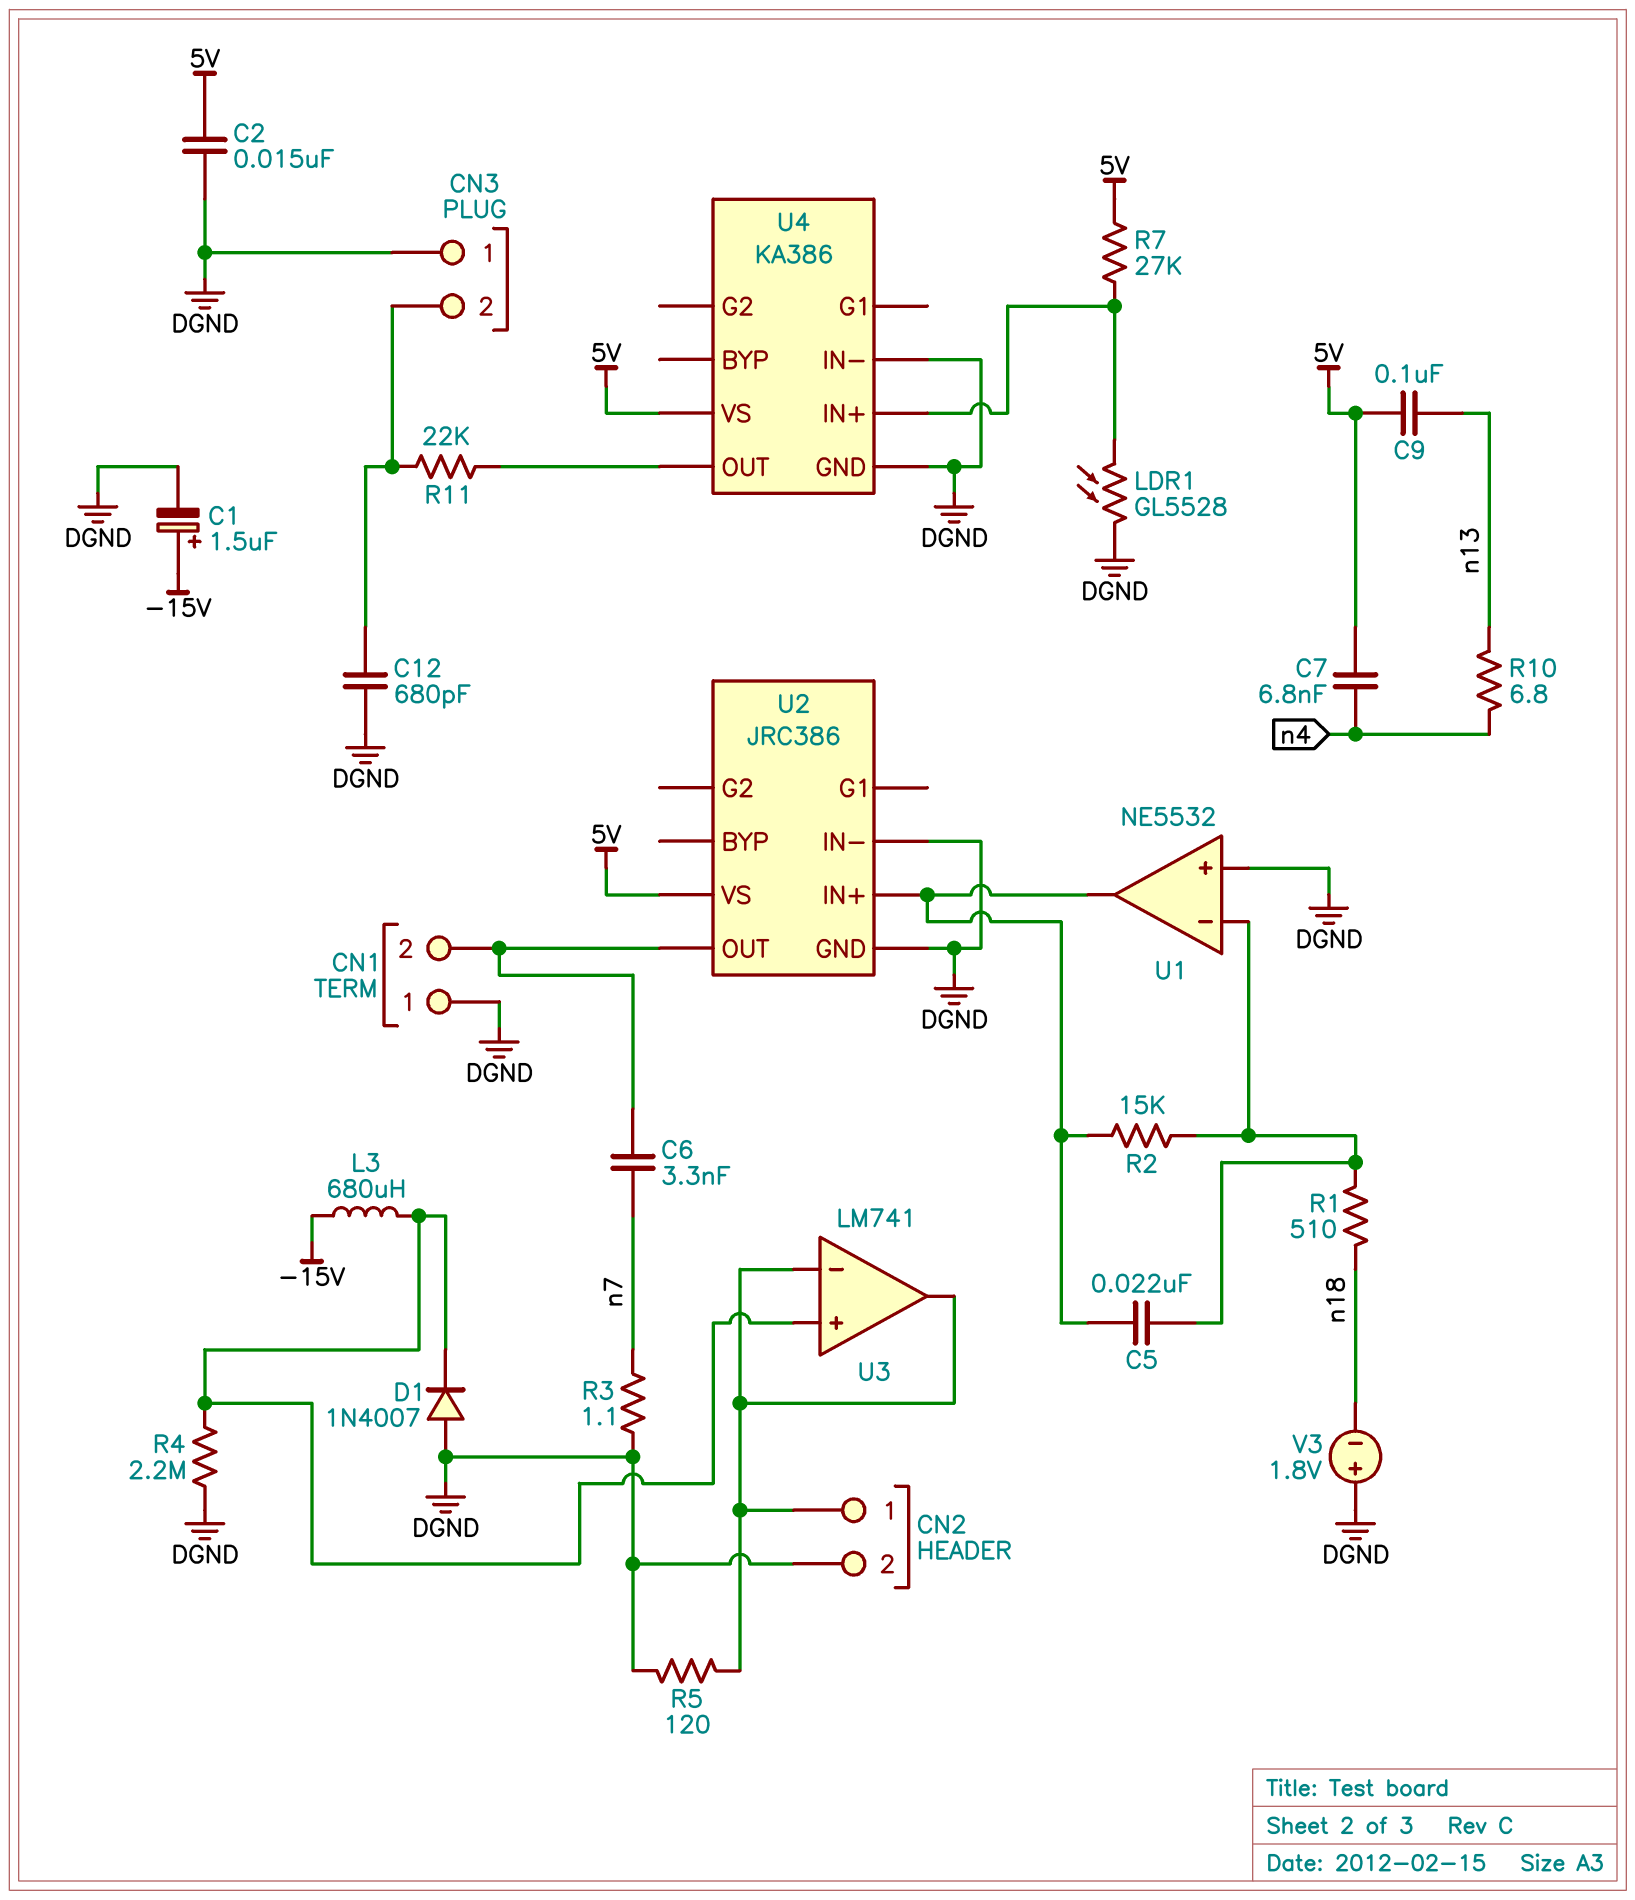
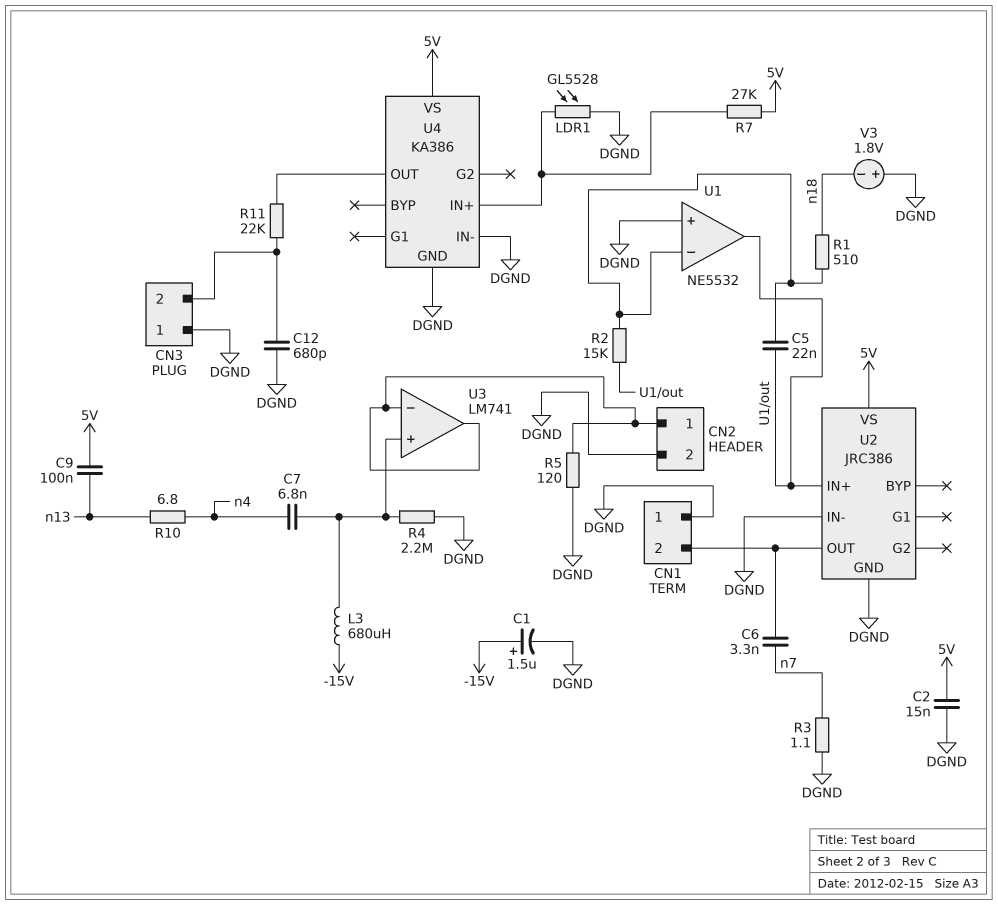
C7: 6.8nF (5V, n4) -> 6.8nF (U3/in+, n4)
D1: diode 1N4007 (A DGND, K U3/in+) -> none

